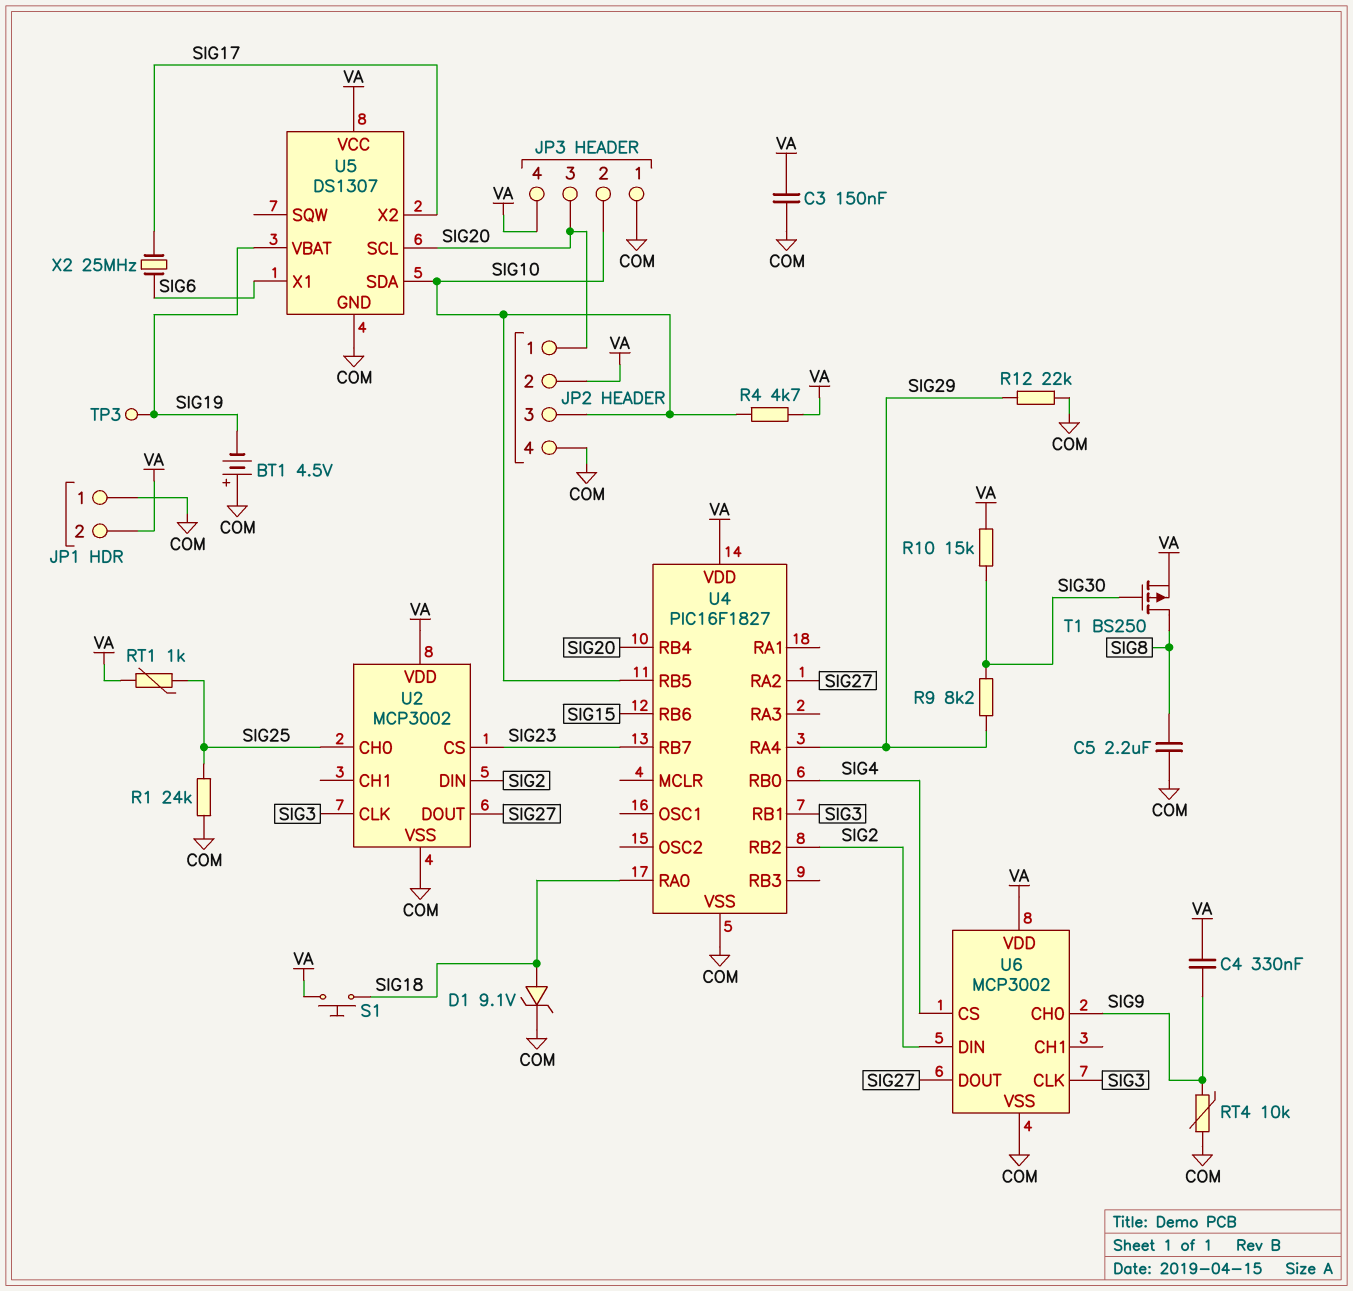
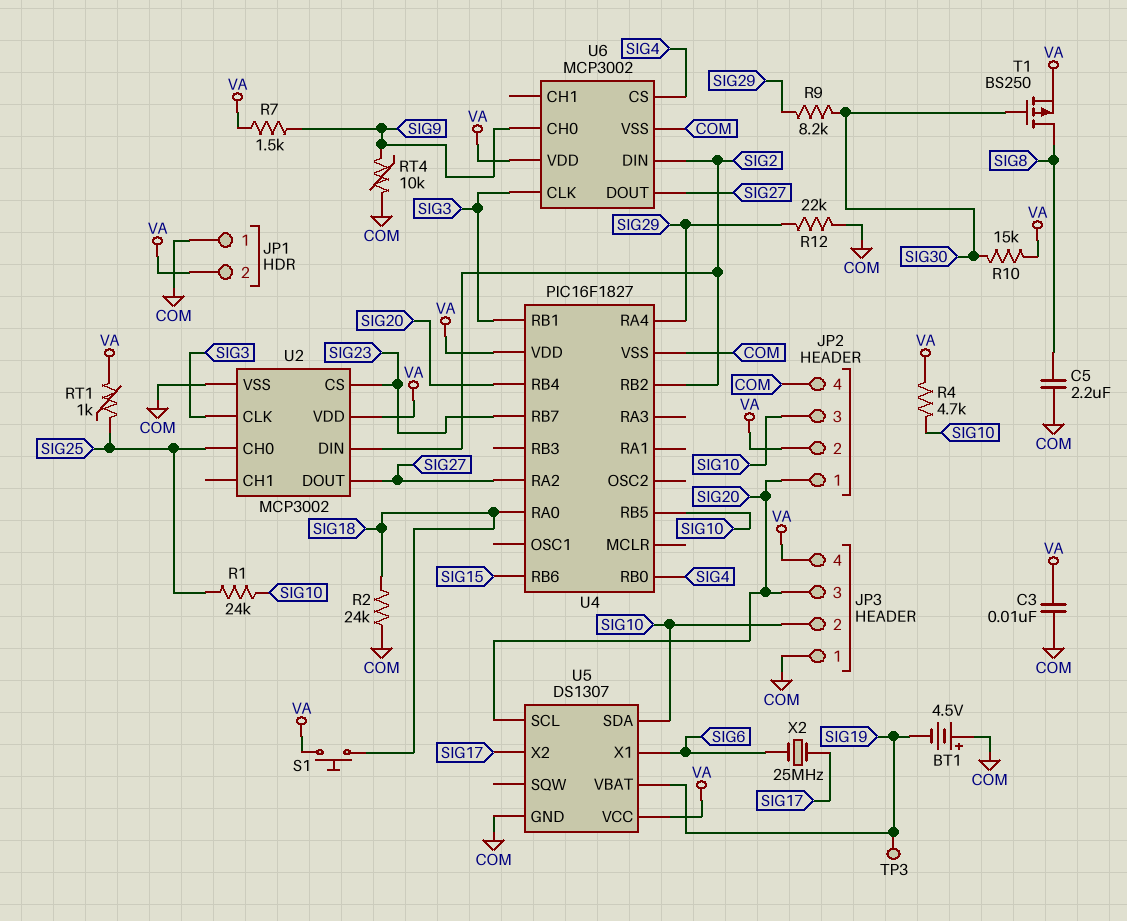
C3: 150nF (COM, VA) -> 10nF (COM, VA)
C4: 330nF (SIG9, VA) -> none
D1: zener 9.1V (A SIG18, K COM) -> none
R1: 24k (COM, SIG25) -> 24k (SIG10, SIG25)
R2: none -> 24k (COM, SIG18)
R7: none -> 1.5k (SIG9, VA)

